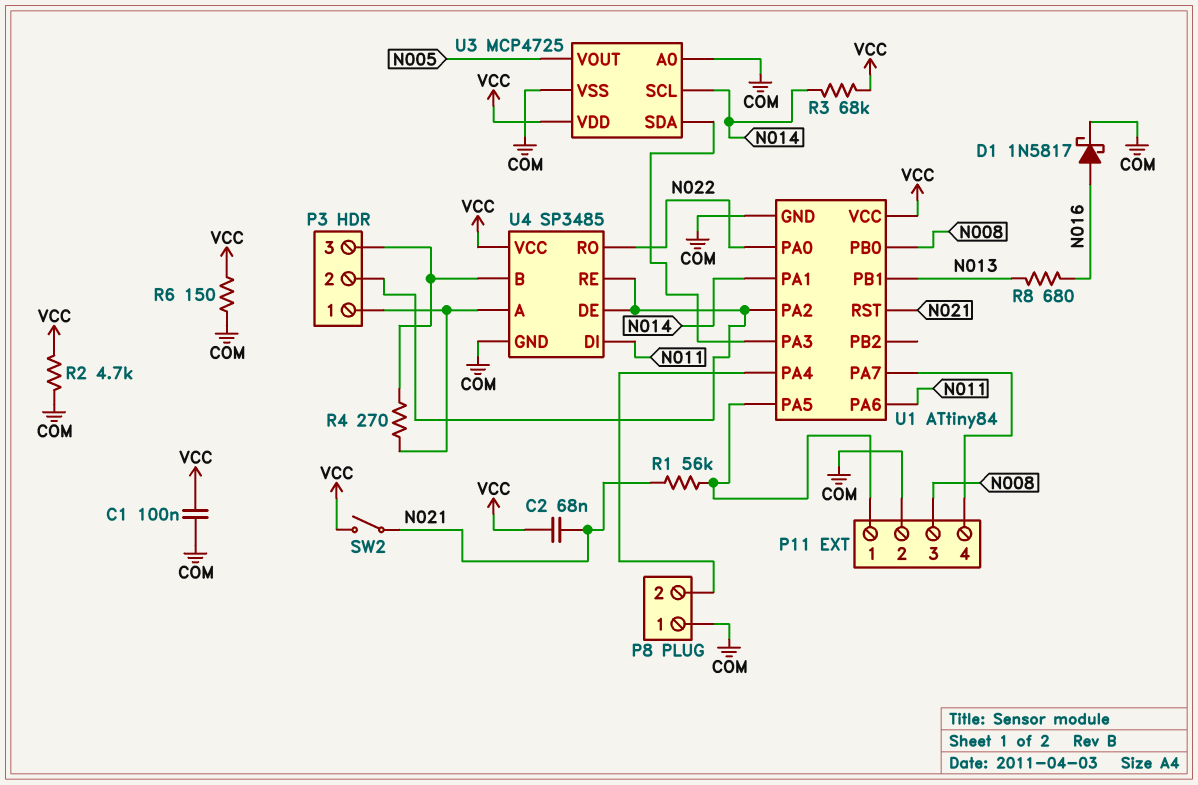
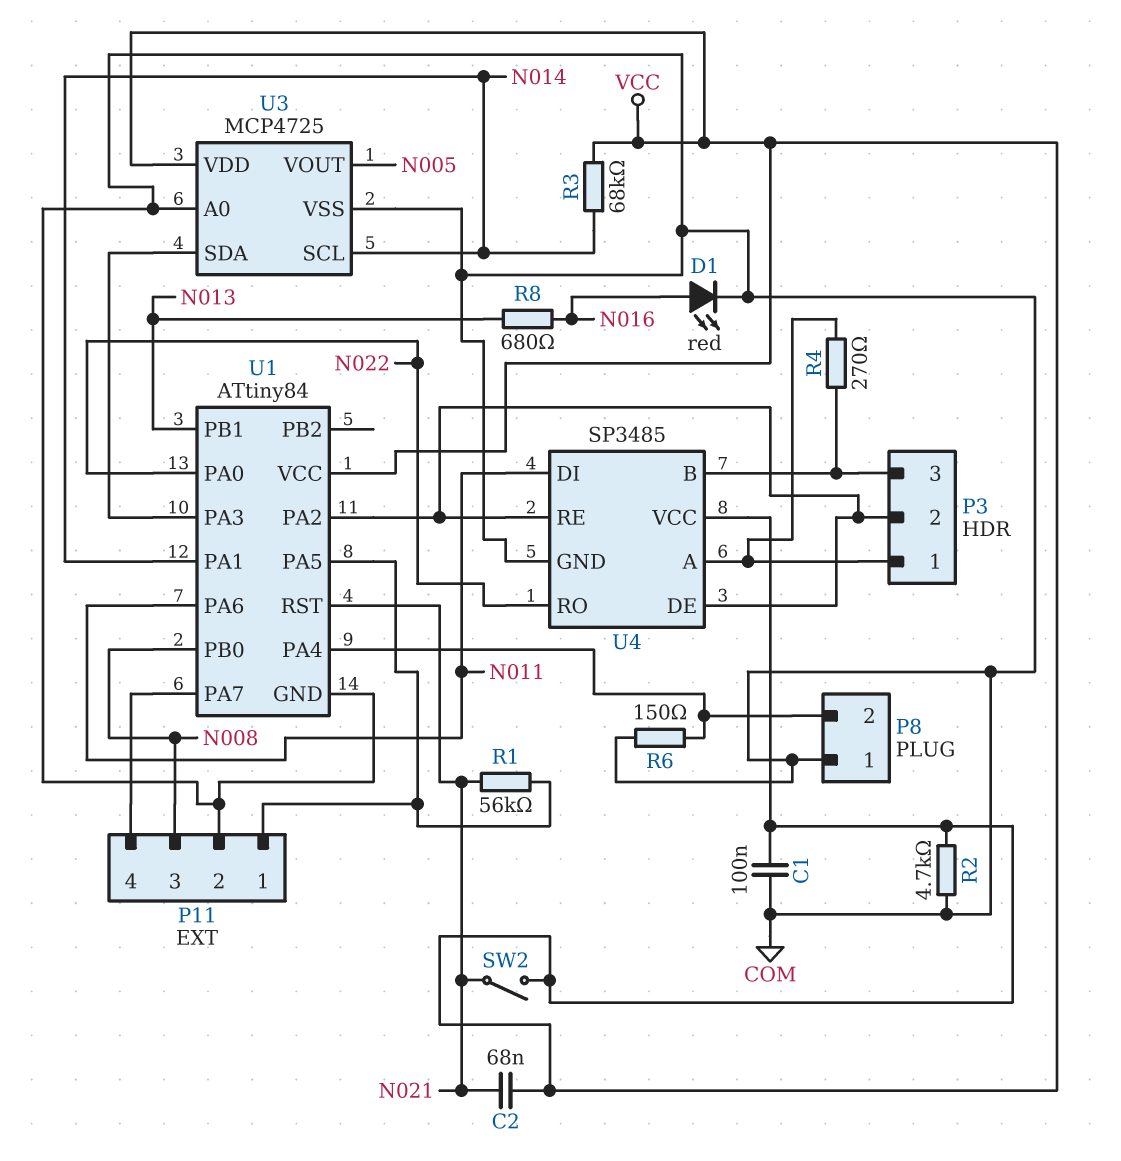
D1: schottky 1N5817 (A N016, K COM) -> LED red (A N016, K COM)
R6: 150 (COM, VCC) -> 150 (COM, P8/2)

